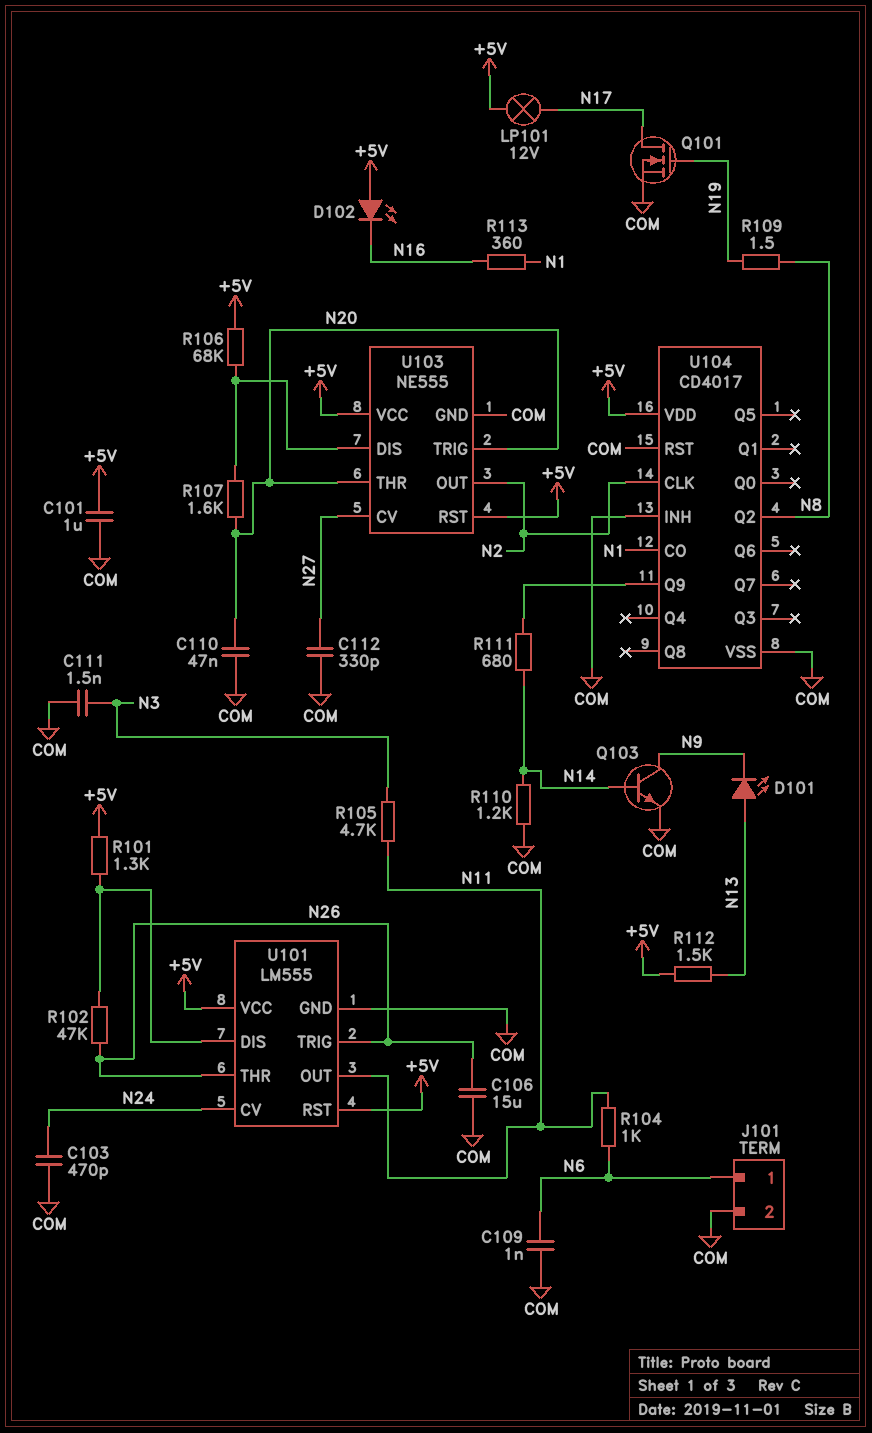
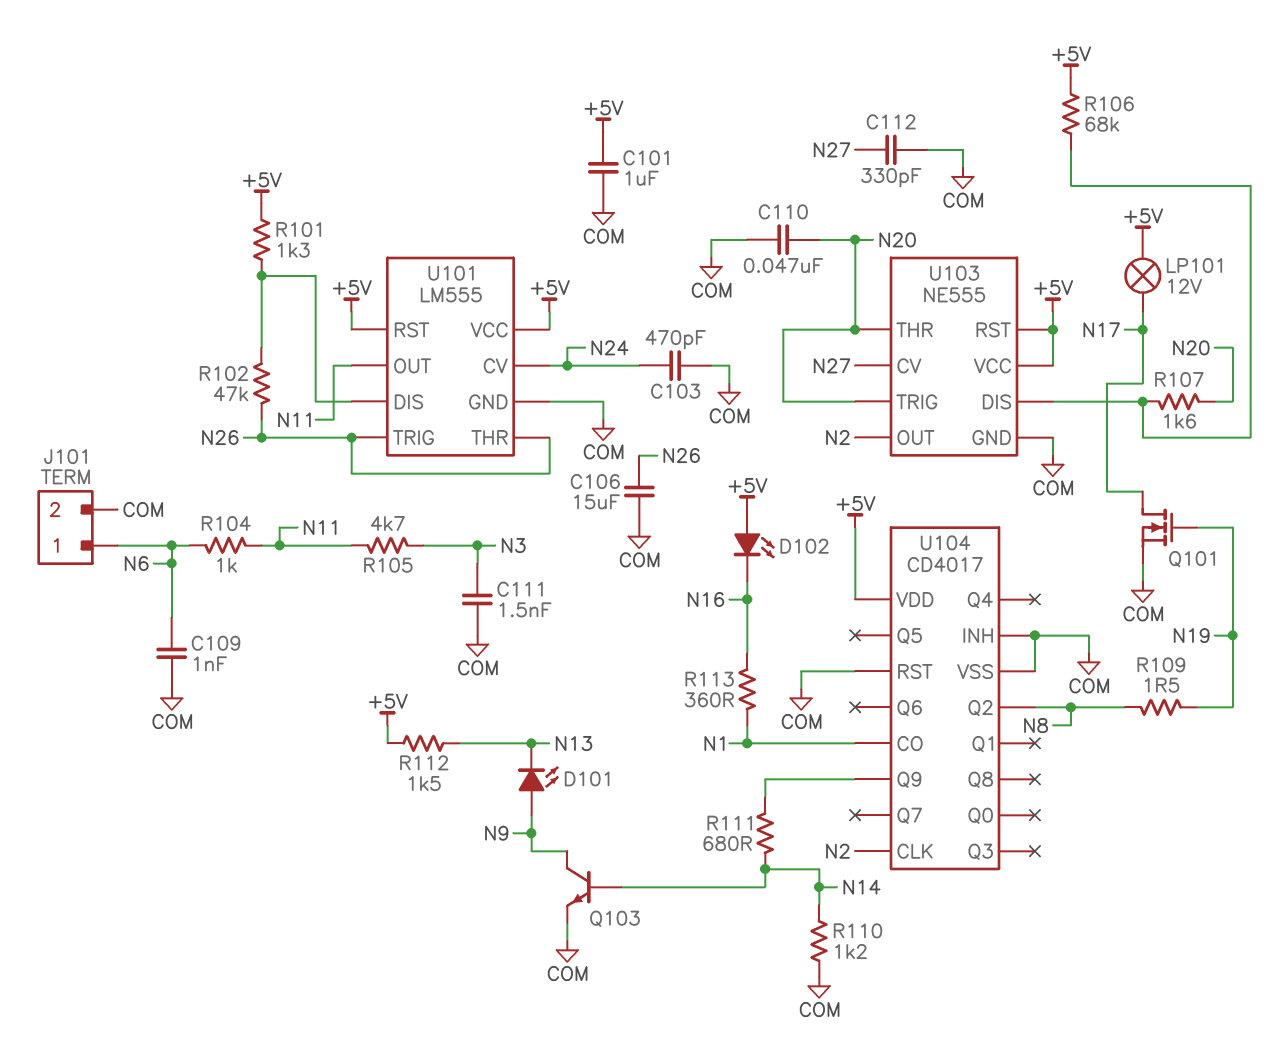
D101: LED (A N13, K N9) -> LED (A N9, K N13)

